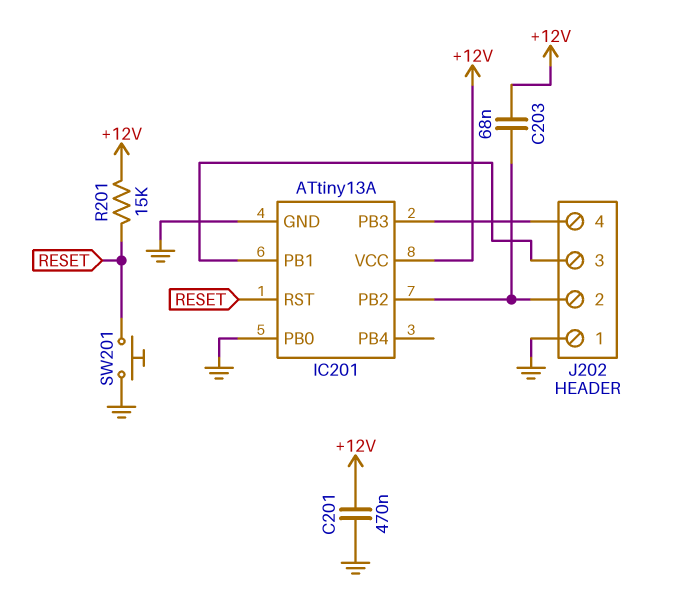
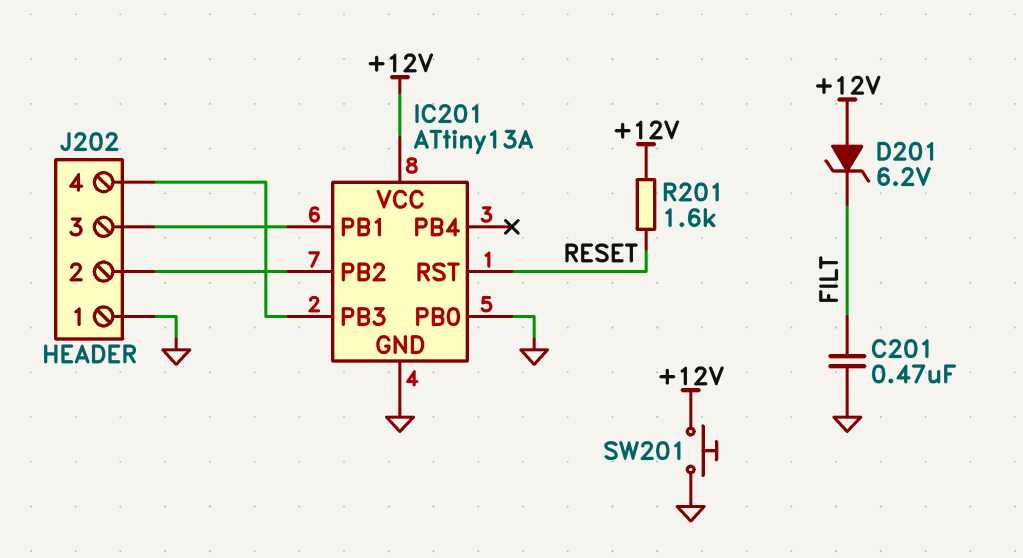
C201: 470nF (+12V, GND) -> 470nF (FILT, GND)
C203: 68nF (+12V, IC201/PB2) -> none
D201: none -> zener 6.2V (A +12V, K FILT)
R201: 15k (+12V, RESET) -> 1.6k (+12V, RESET)
SW201: button (GND, RESET) -> button (+12V, GND)

